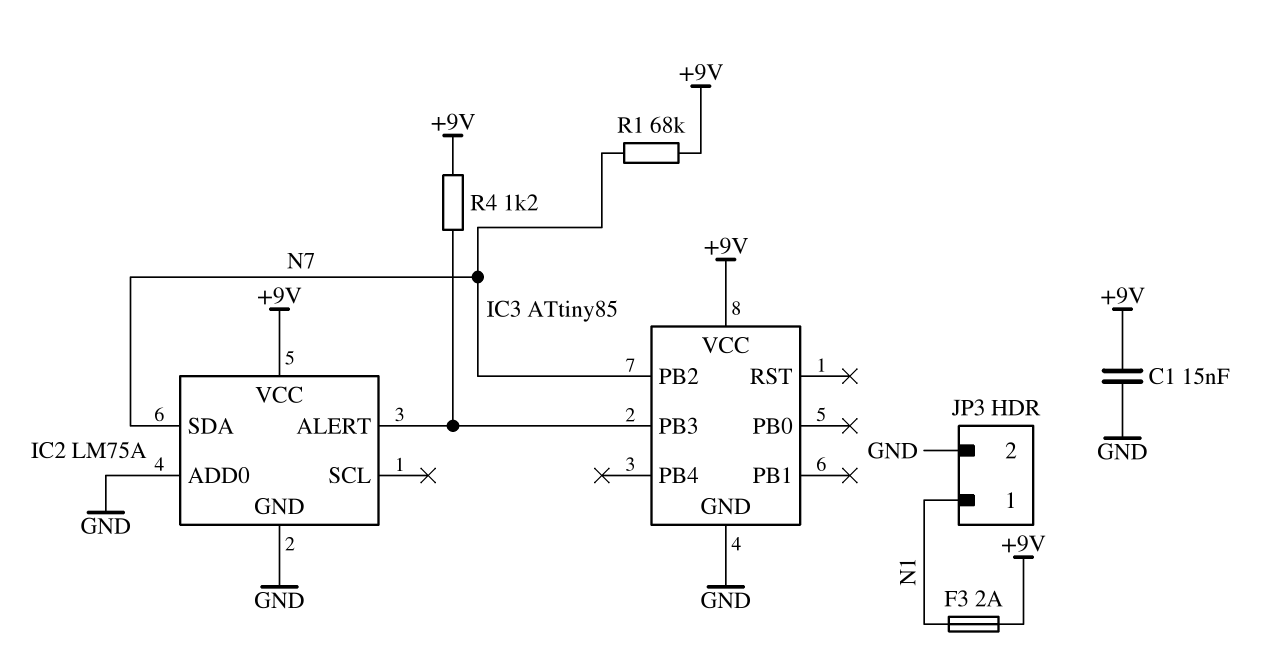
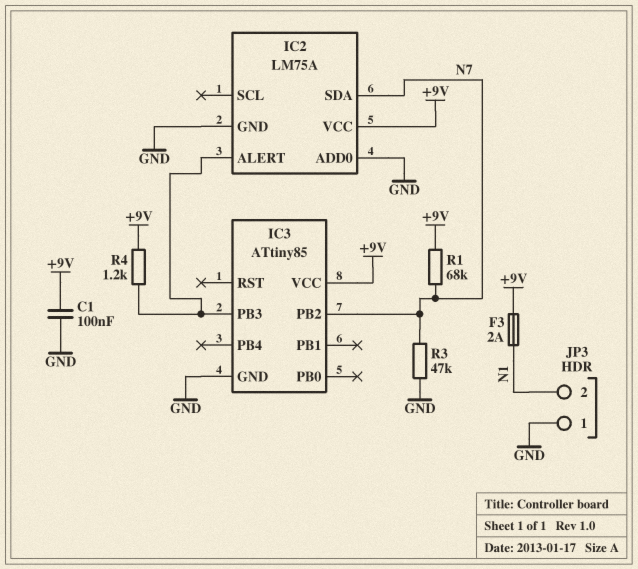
C1: 15nF (+9V, GND) -> 100nF (+9V, GND)
JP3 pin 1: N1 -> GND
JP3 pin 2: GND -> N1
R3: none -> 47k (GND, N7)

